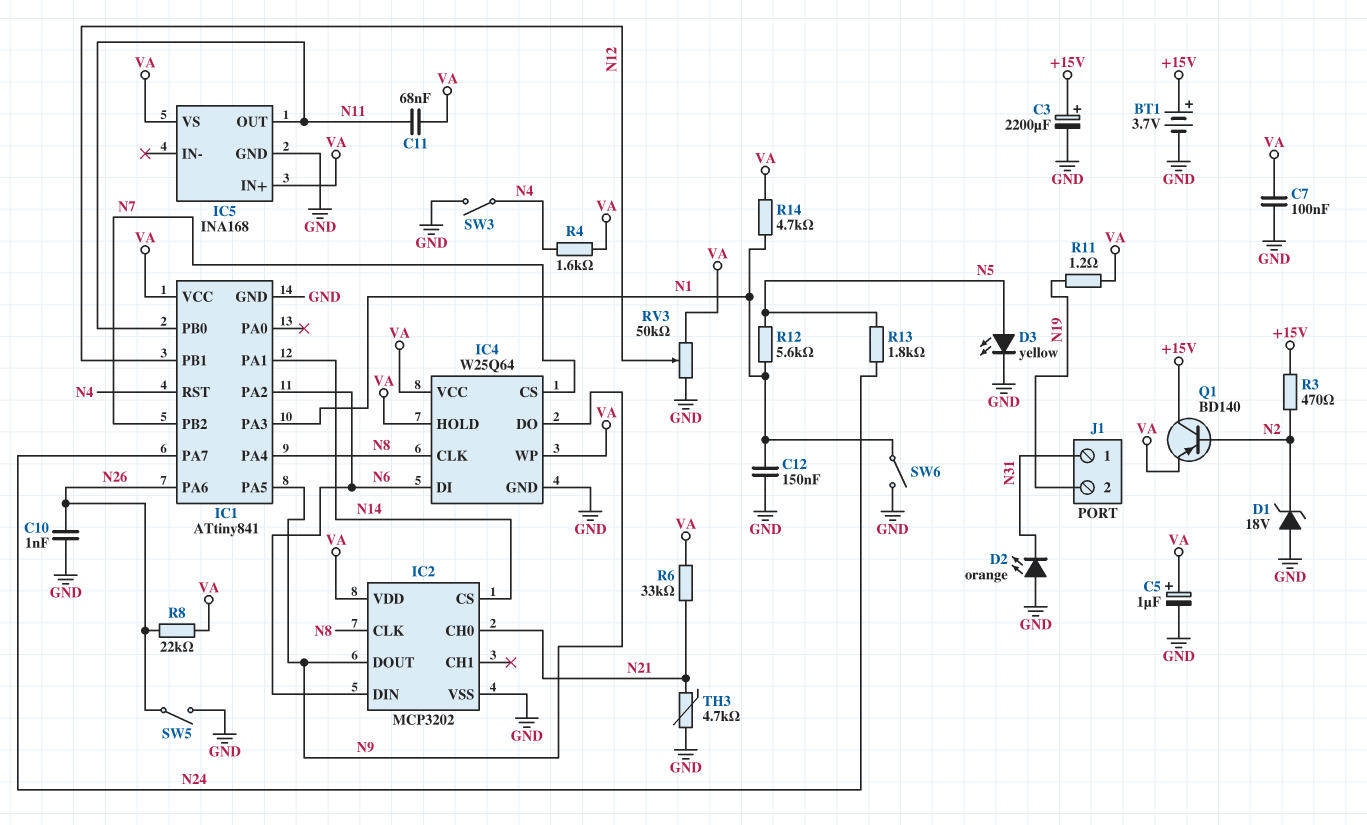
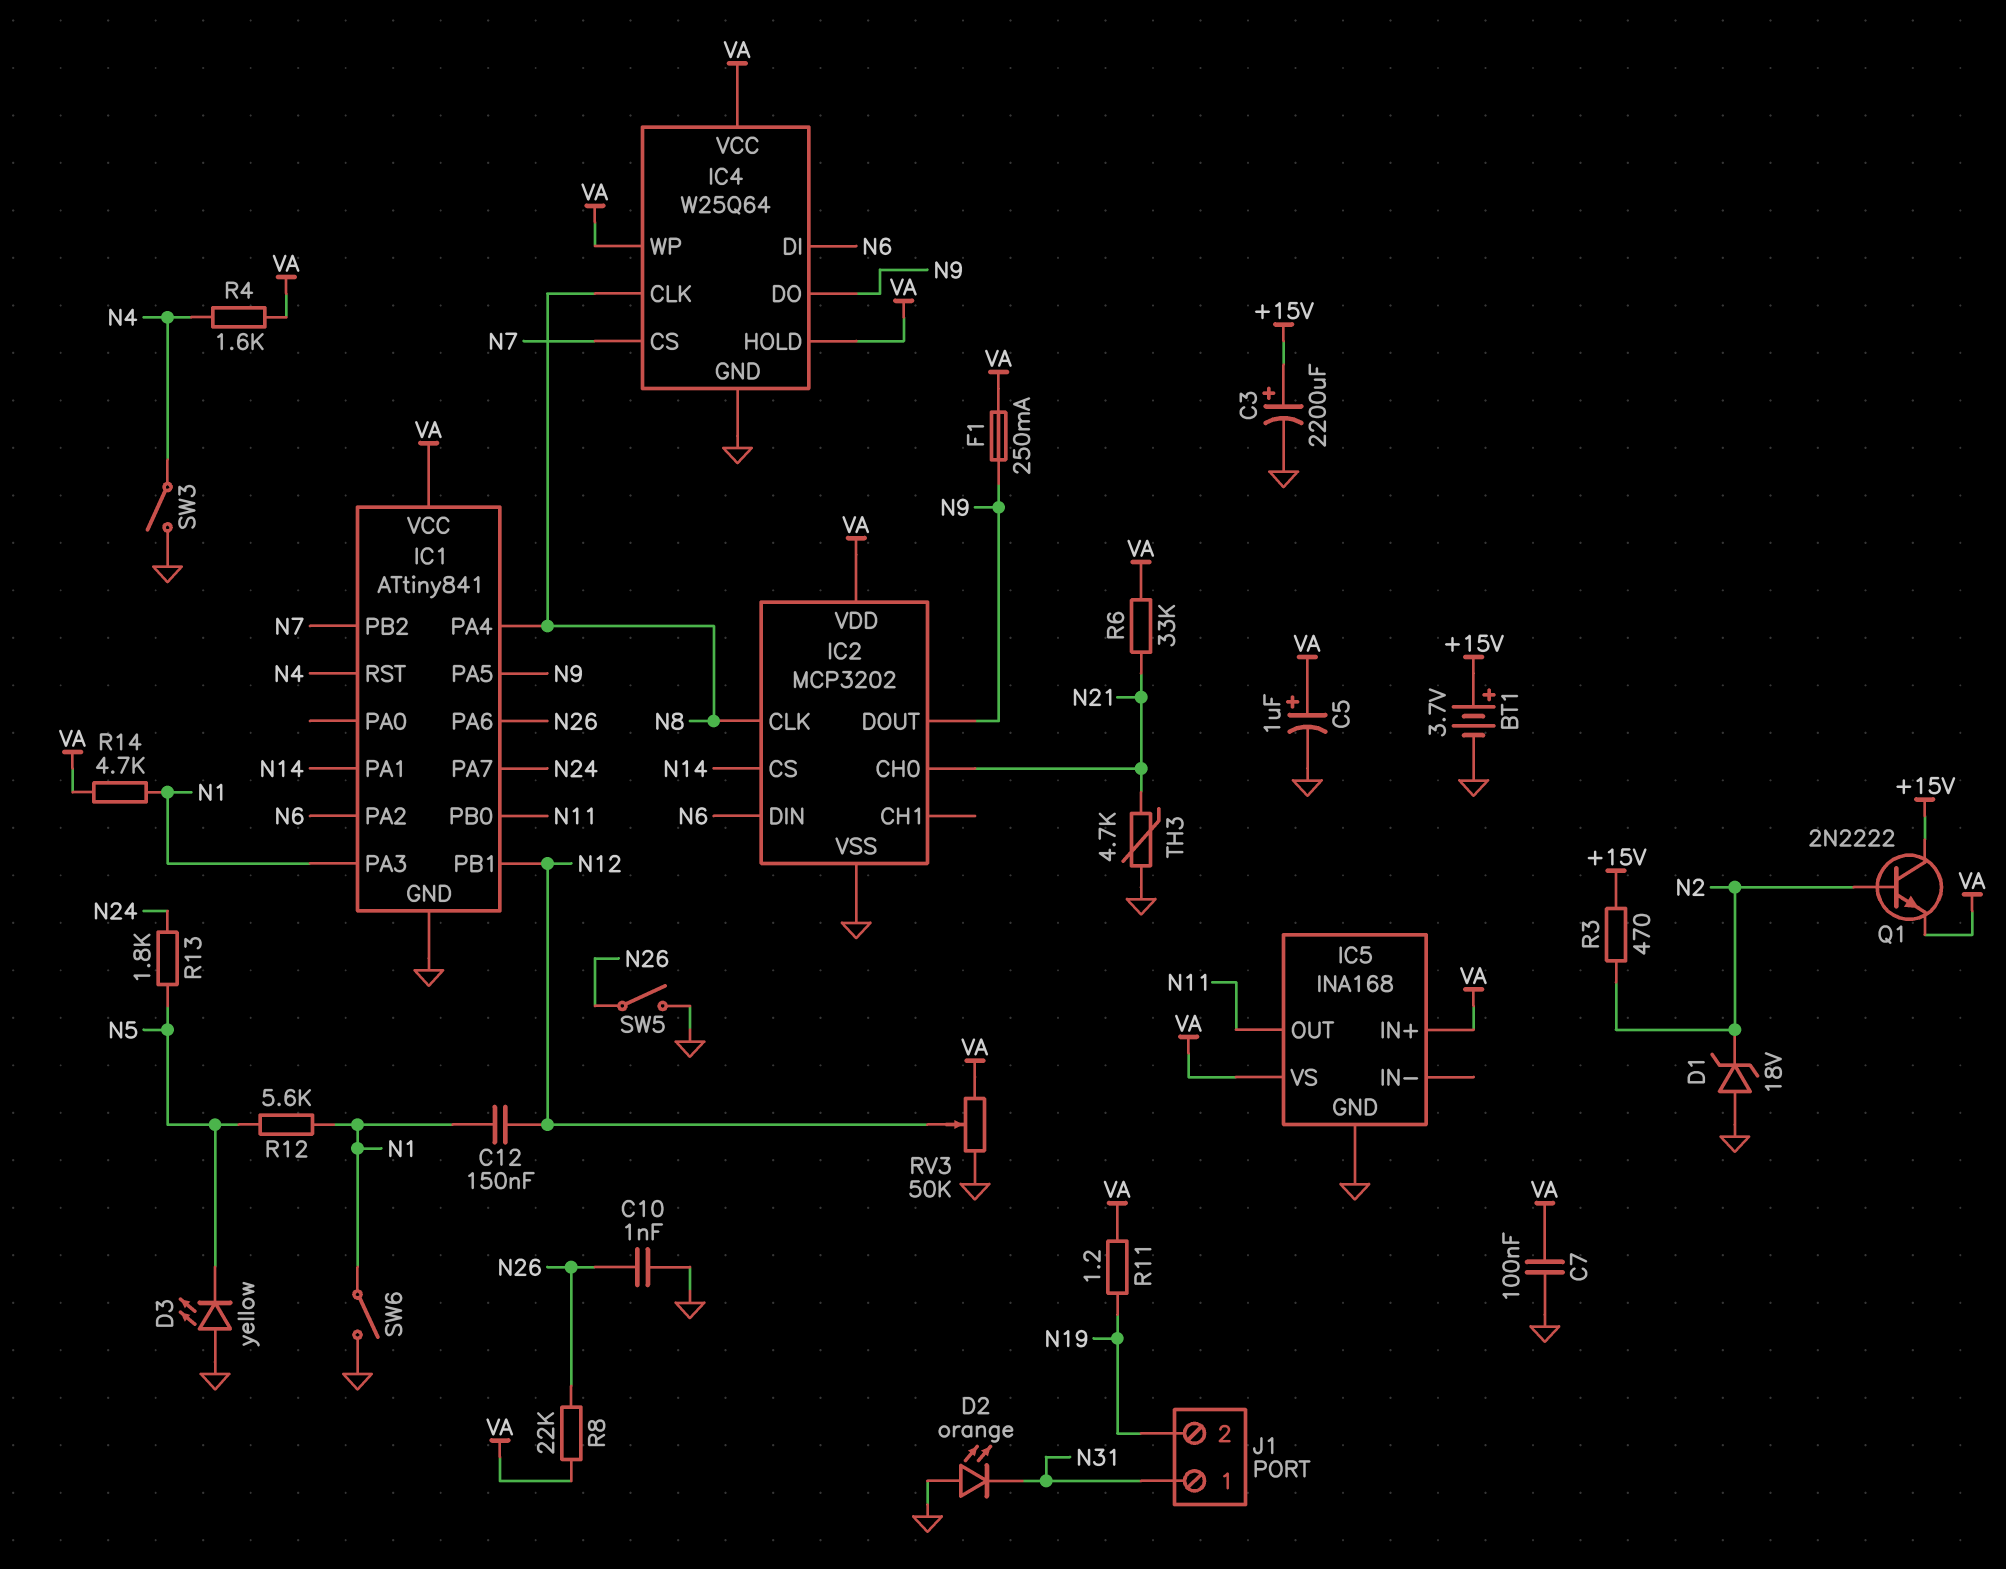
C11: 68nF (N11, VA) -> none
C12: 150nF (GND, N1) -> 150nF (N1, N12)
D3: LED yellow (A N5, K GND) -> LED yellow (A GND, K N5)
F1: none -> 250mA (N9, VA)
Q1: PNP BD140 (B N2, C +15V, E VA) -> NPN 2N2222 (B N2, C +15V, E VA)

